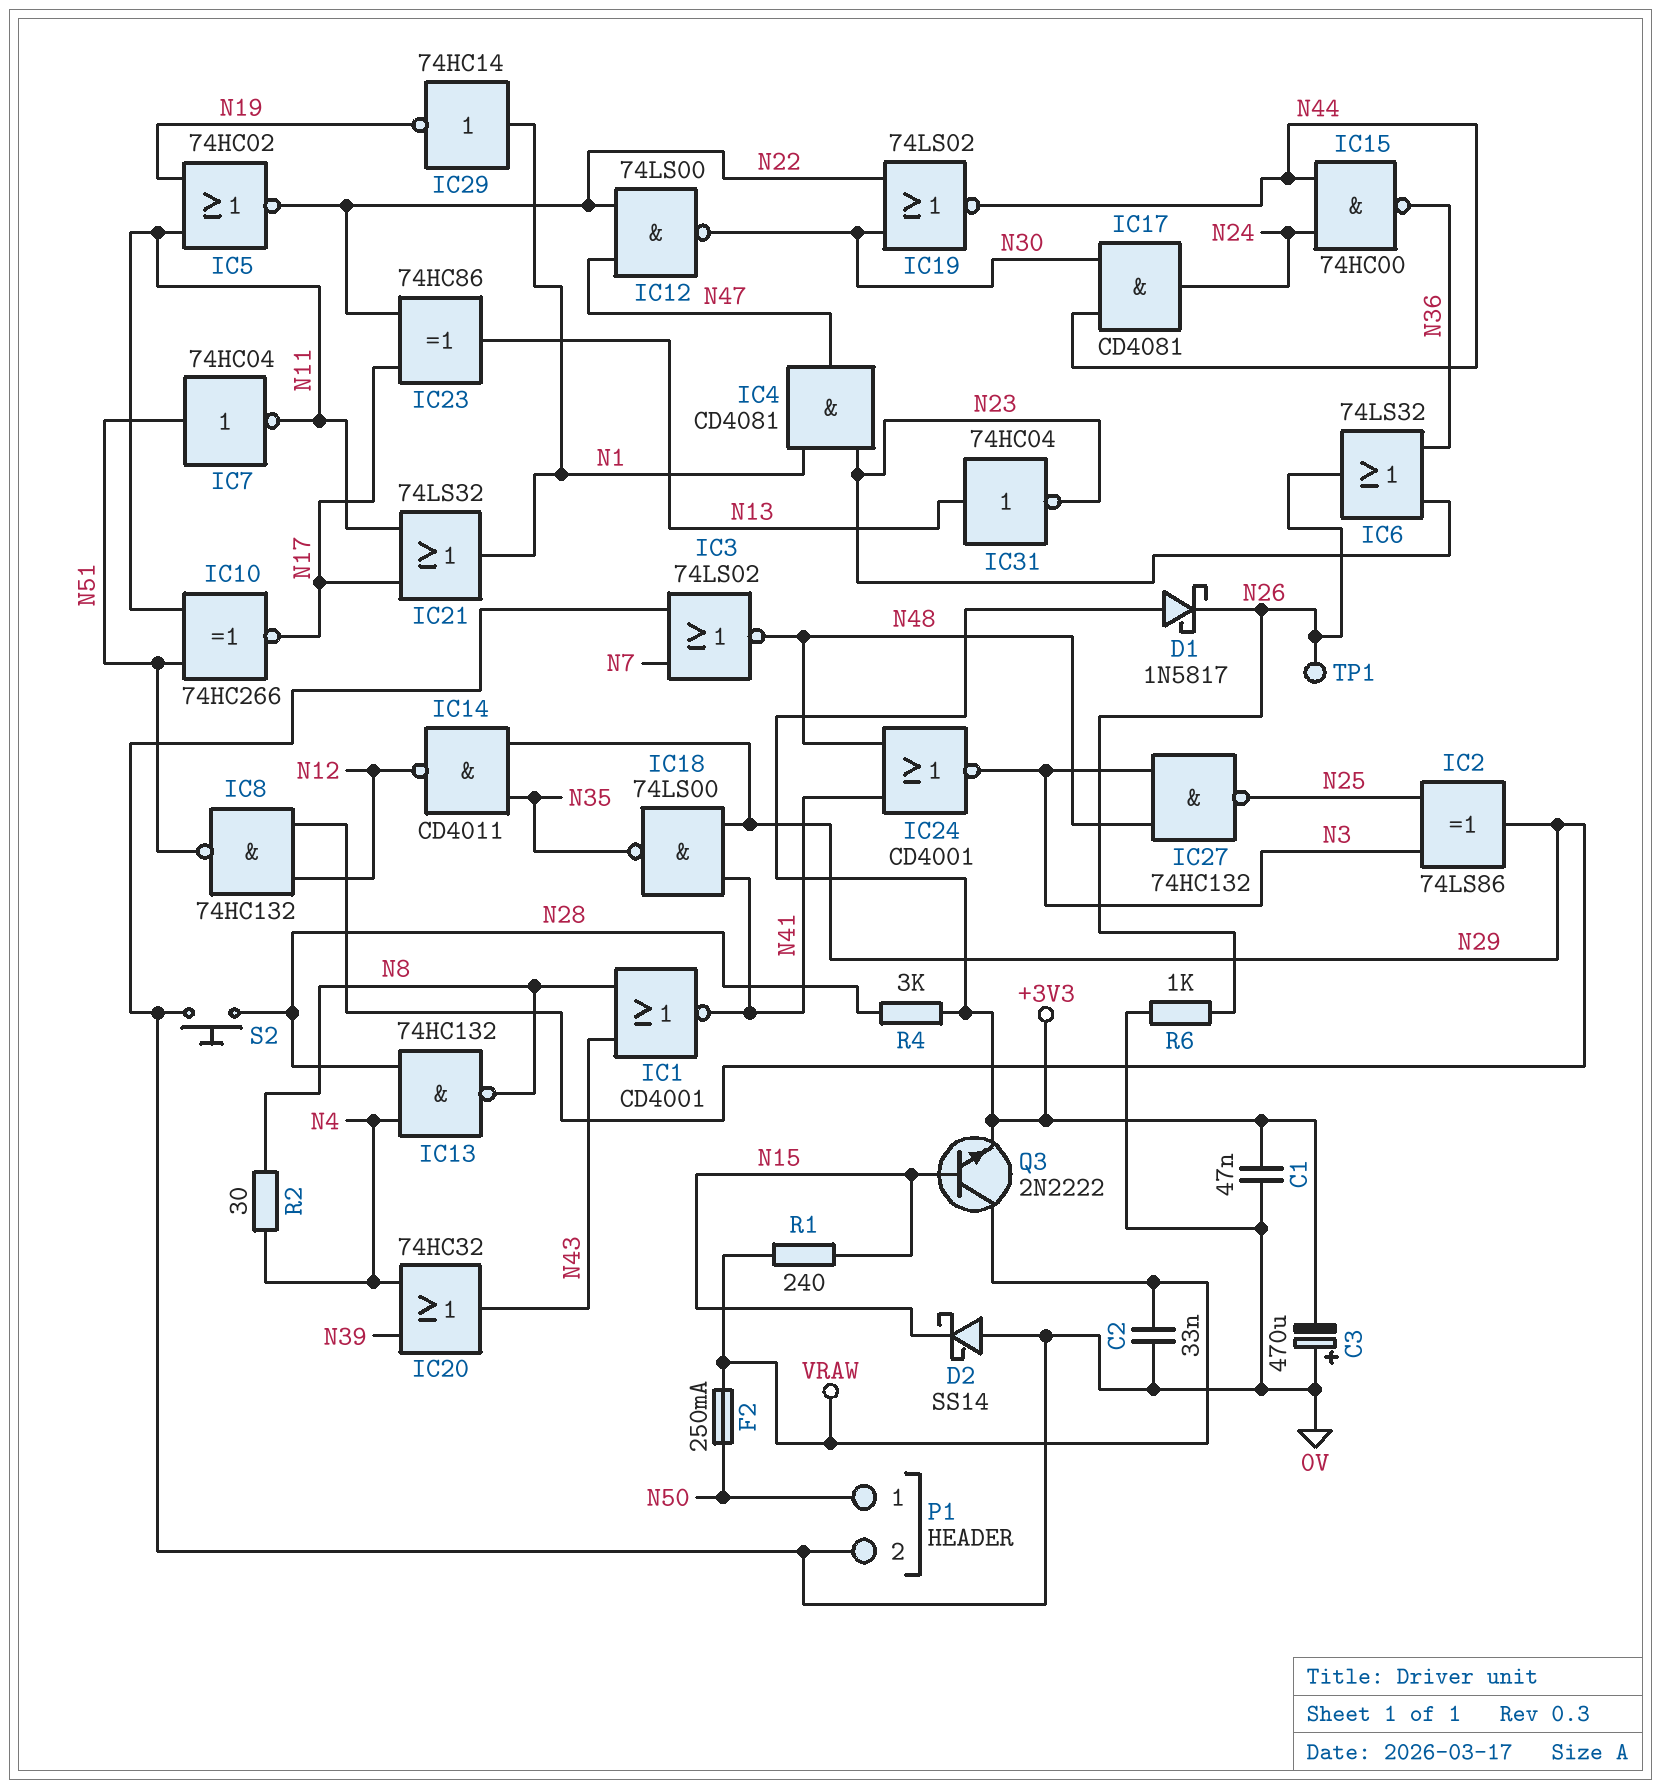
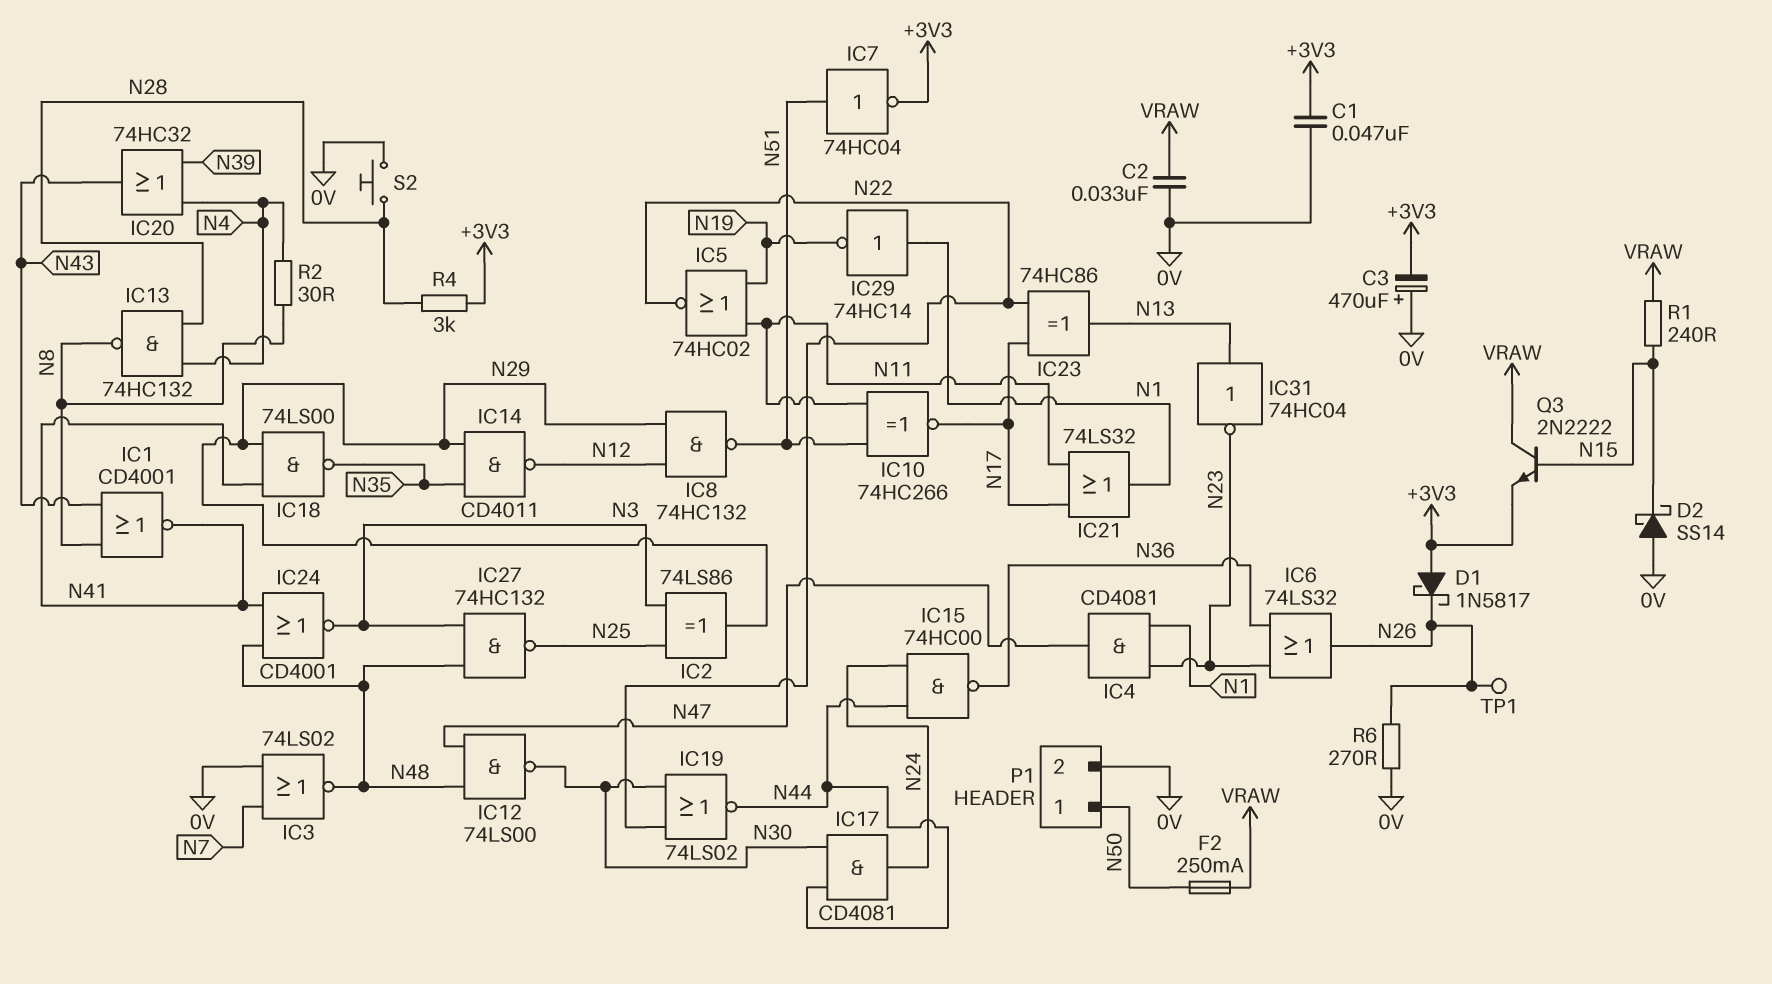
IC7: NOT 74HC04 (in N51, out N11) -> NOT 74HC04 (in N51, out +3V3)
IC12: NAND 74LS00 (in N22, in N47, out N30) -> NAND 74LS00 (in N47, in N48, out N30)
R6: 1k (0V, N26) -> 270 (0V, N26)

